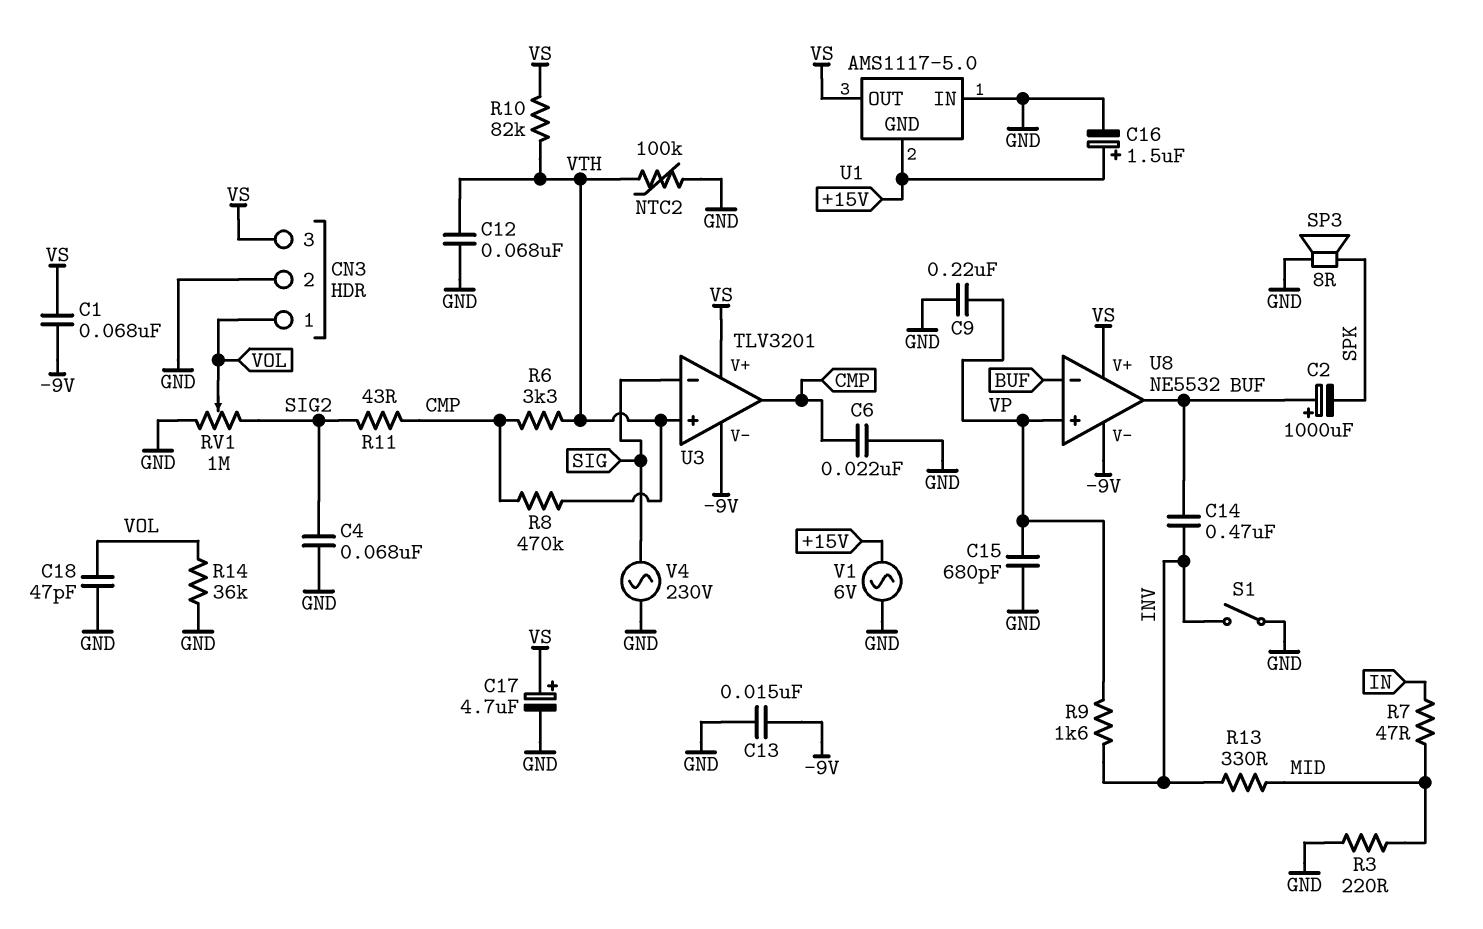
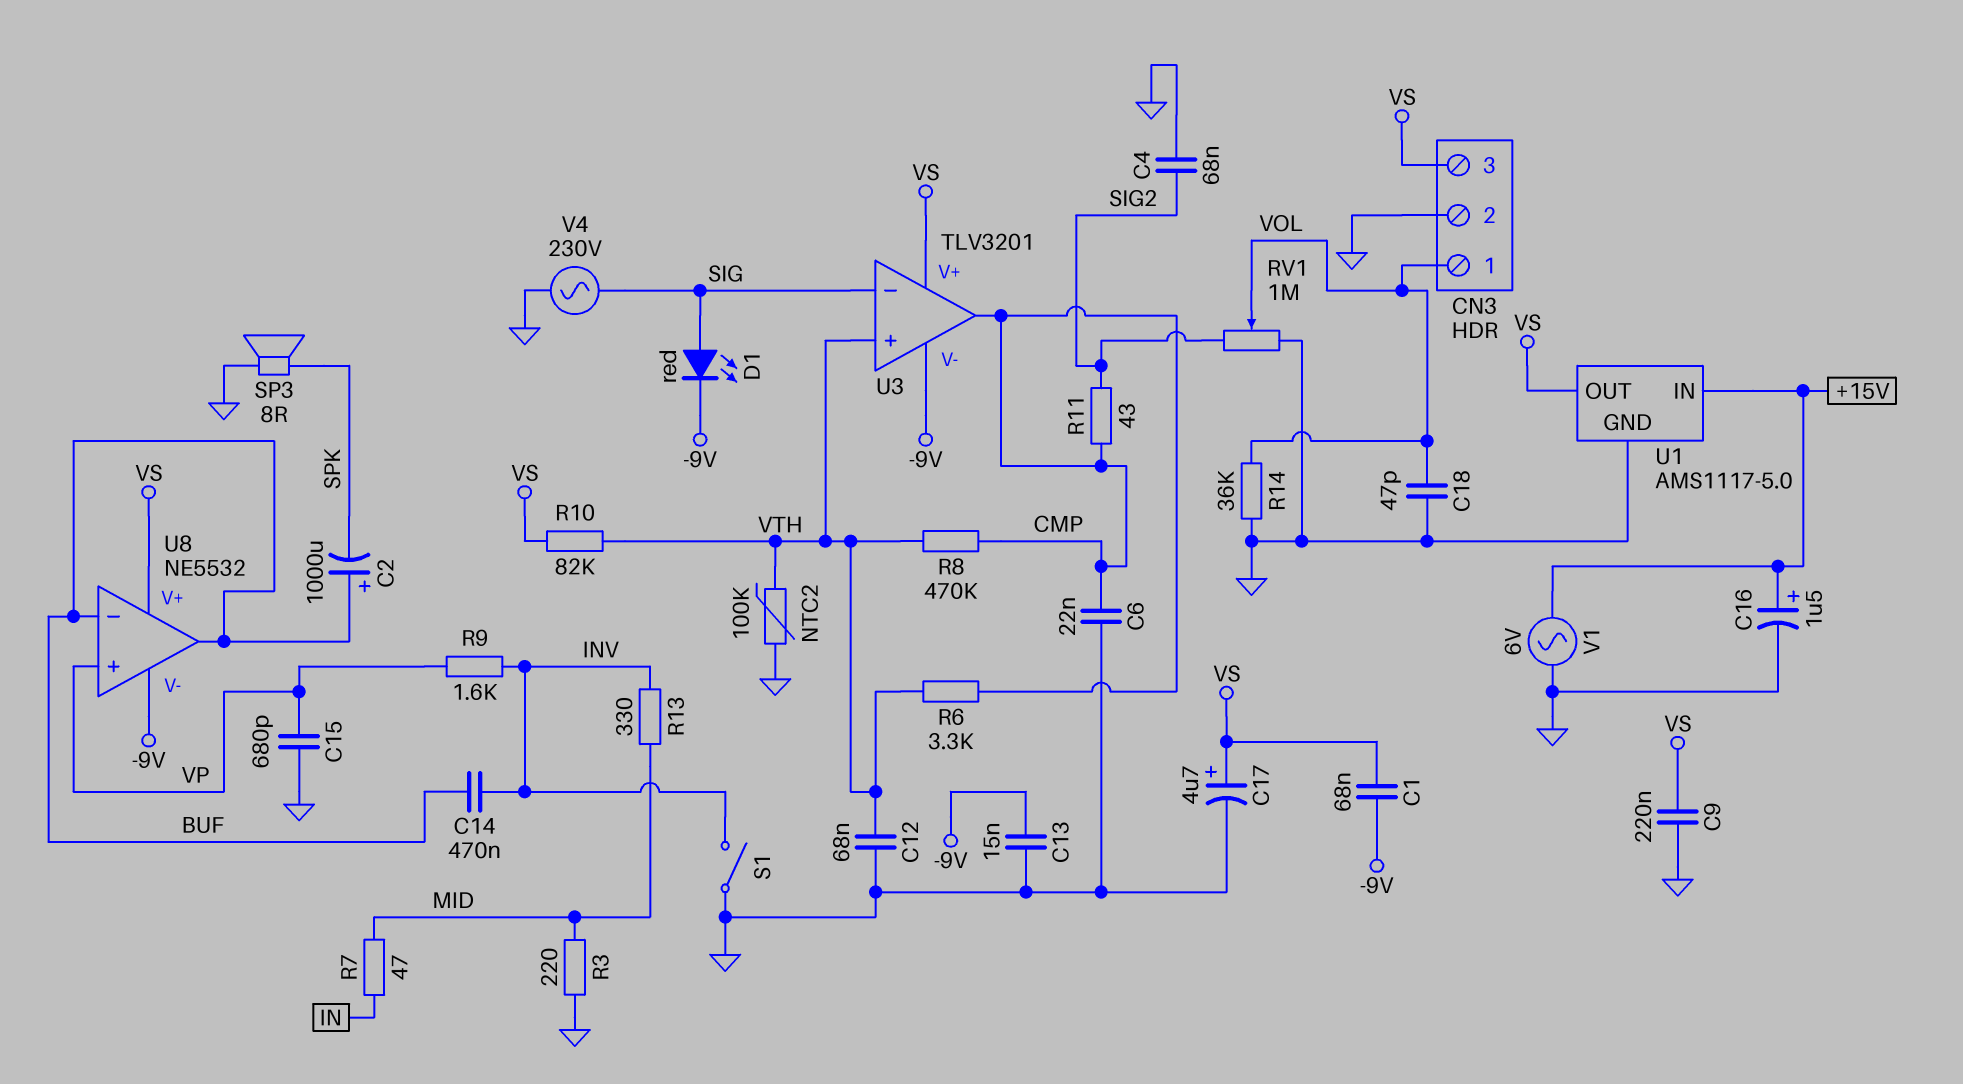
C9: 220nF (GND, VP) -> 220nF (GND, VS)
D1: none -> LED red (A SIG, K -9V)
U1 pin GND: +15V -> GND
U1 pin IN: GND -> +15V

